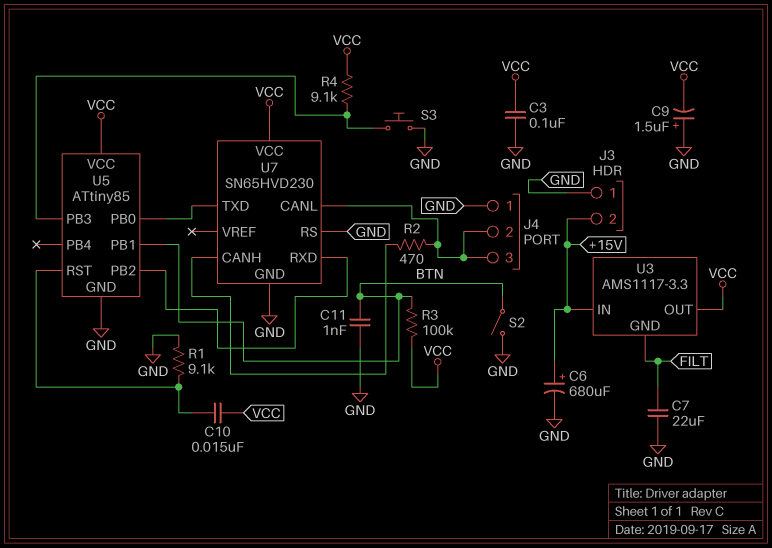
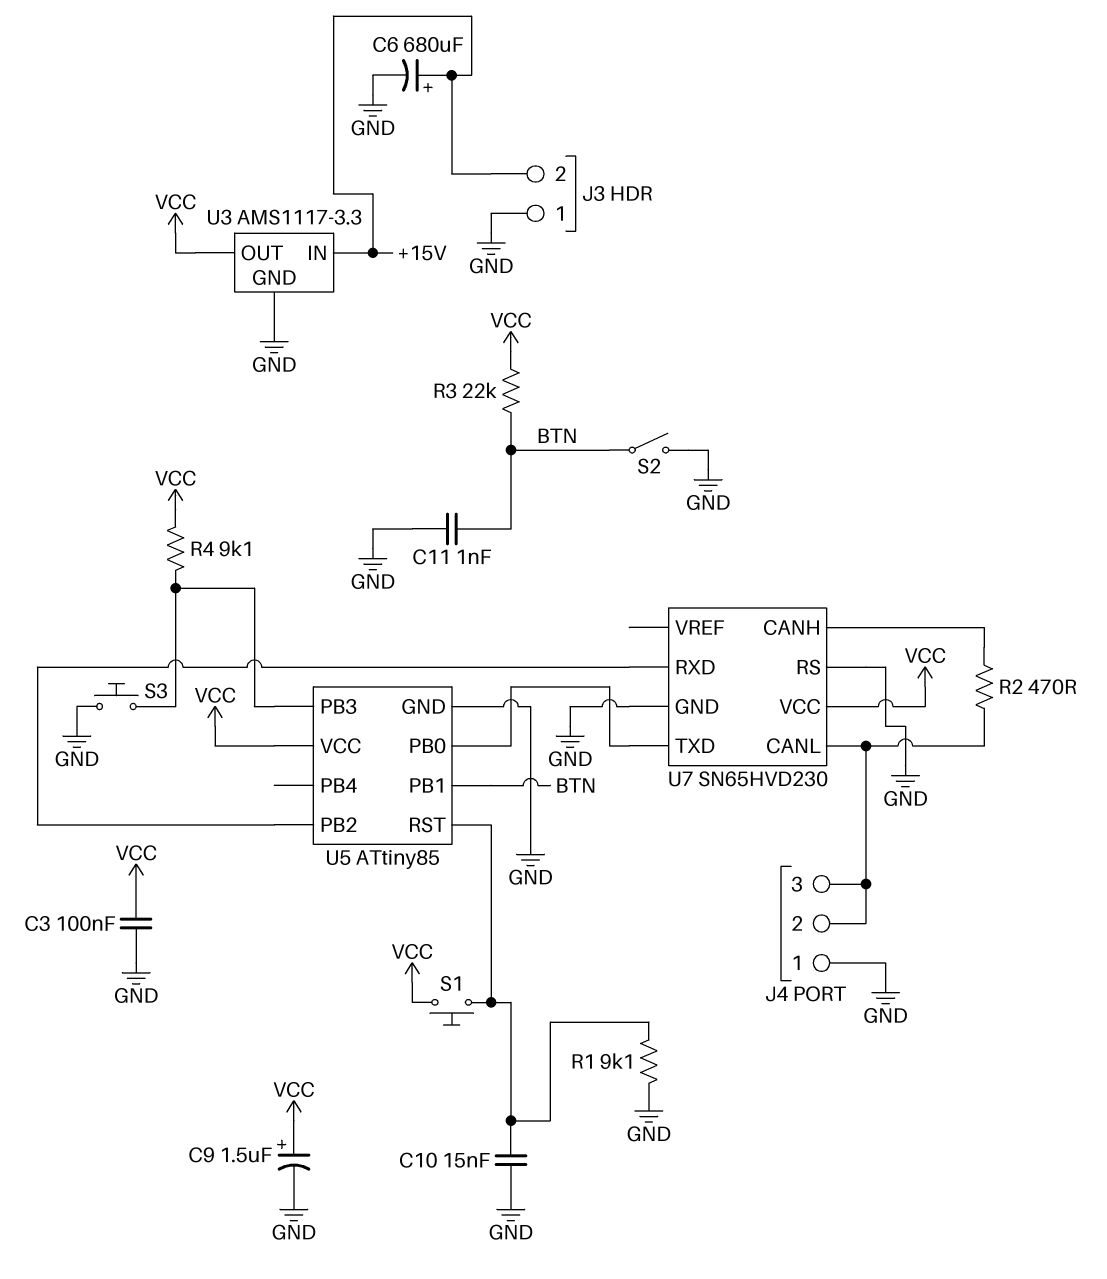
C7: 22uF (FILT, GND) -> none
C9: 1.5uF (plus GND, minus VCC) -> 1.5uF (plus VCC, minus GND)
C10: 15nF (U5/RST, VCC) -> 15nF (GND, U5/RST)
R3: 100k (BTN, VCC) -> 22k (BTN, VCC)
S1: none -> button (U5/RST, VCC)
U3 pin GND: FILT -> GND

